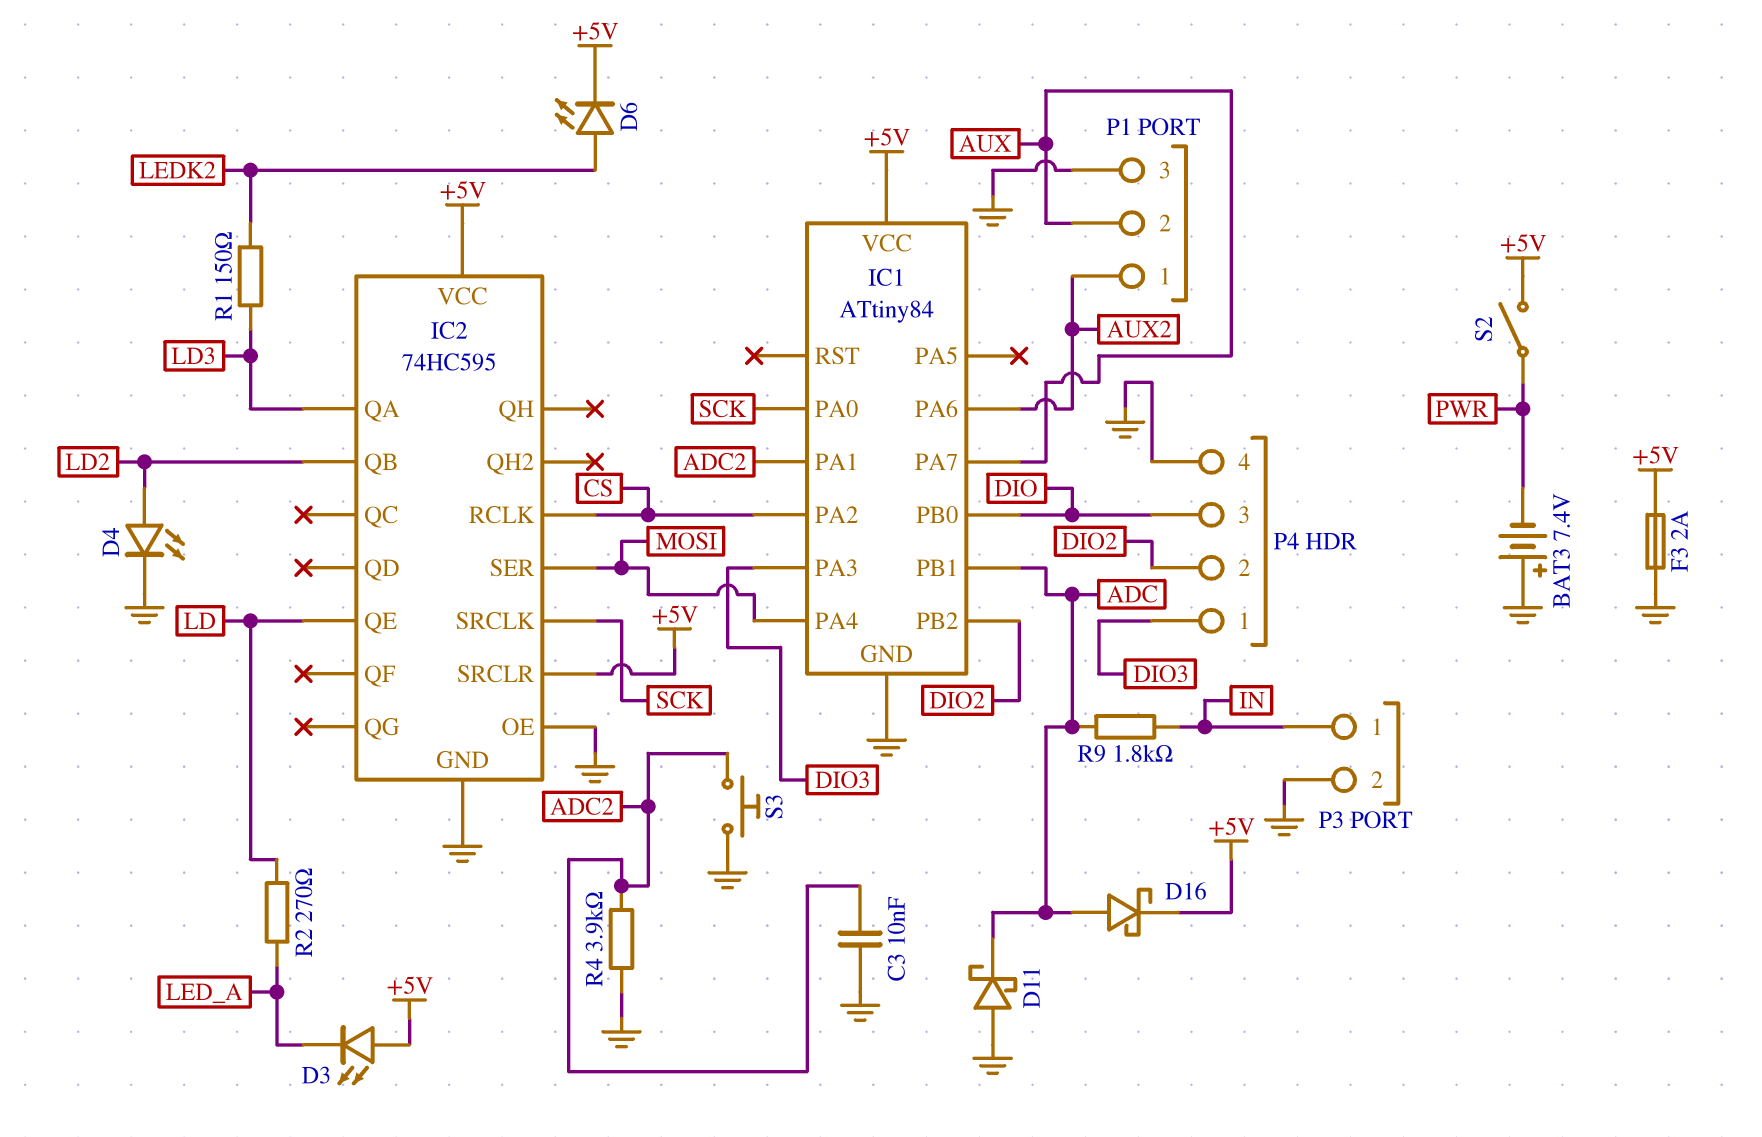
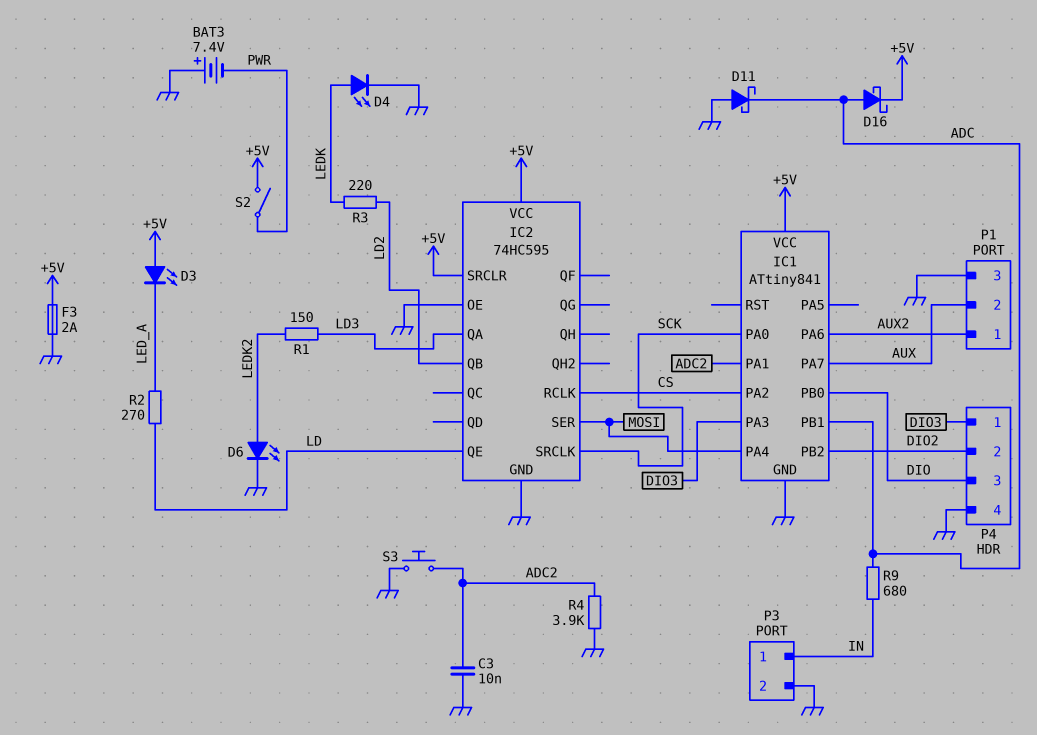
D4: LED (A LD2, K GND) -> LED (A LEDK, K GND)
D6: LED (A LEDK2, K +5V) -> LED (A LEDK2, K GND)
IC1: ATtiny84 -> ATtiny841
R3: none -> 220 (LD2, LEDK)
R9: 1.8k (ADC, IN) -> 680 (ADC, IN)

